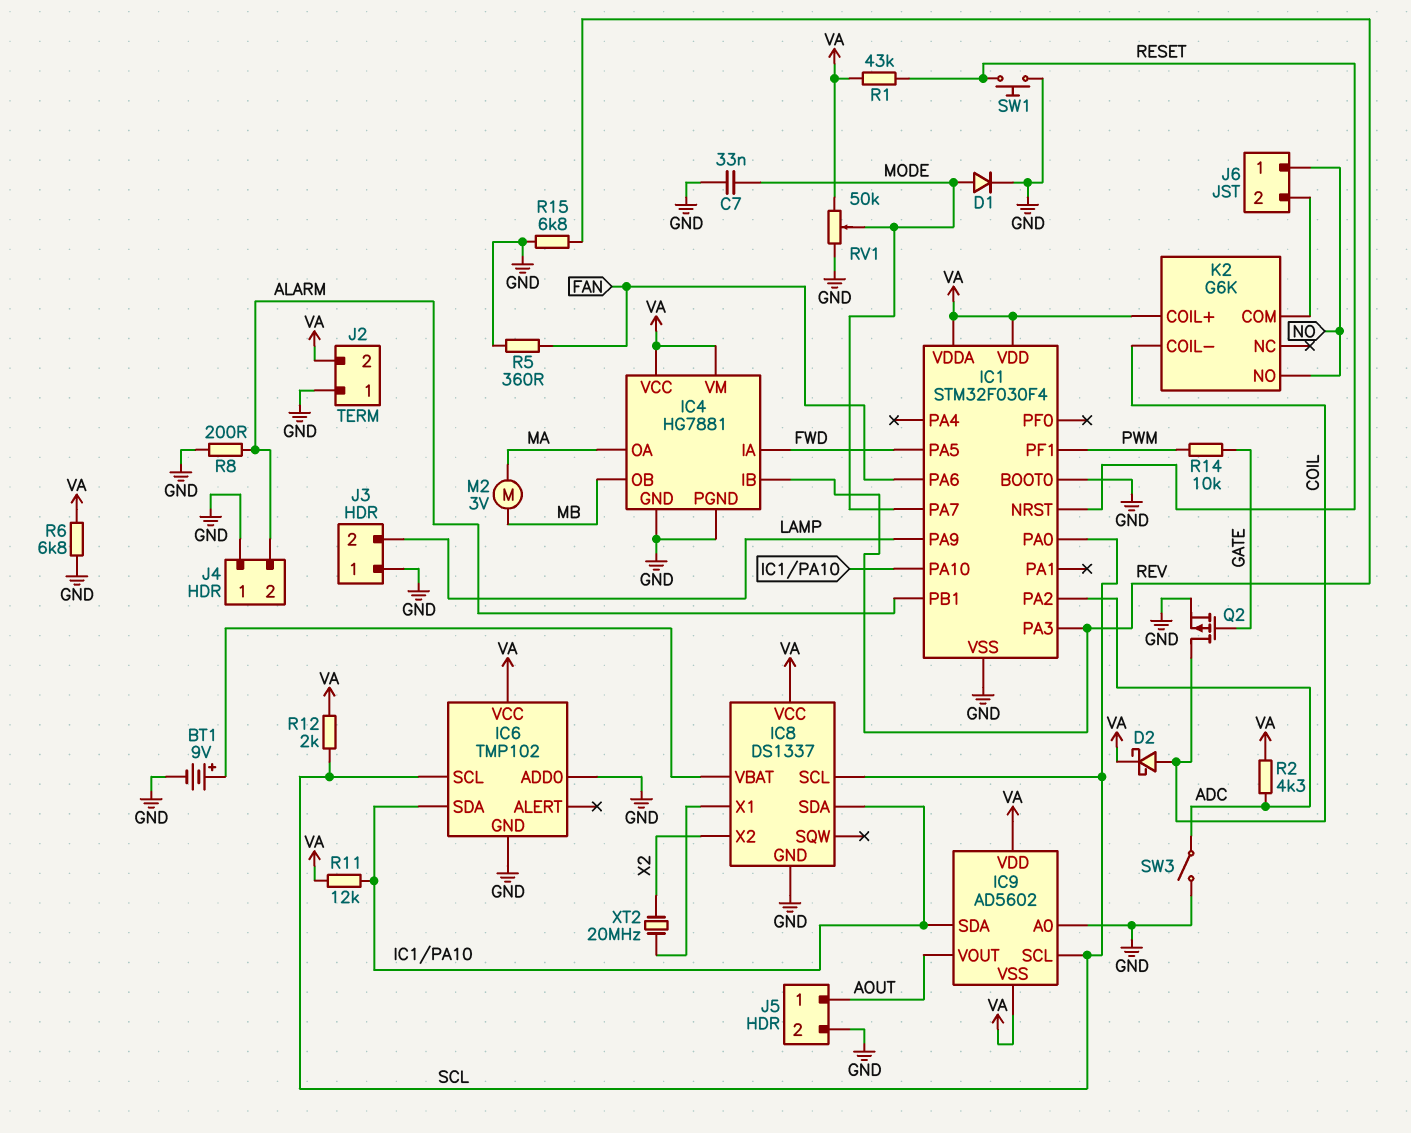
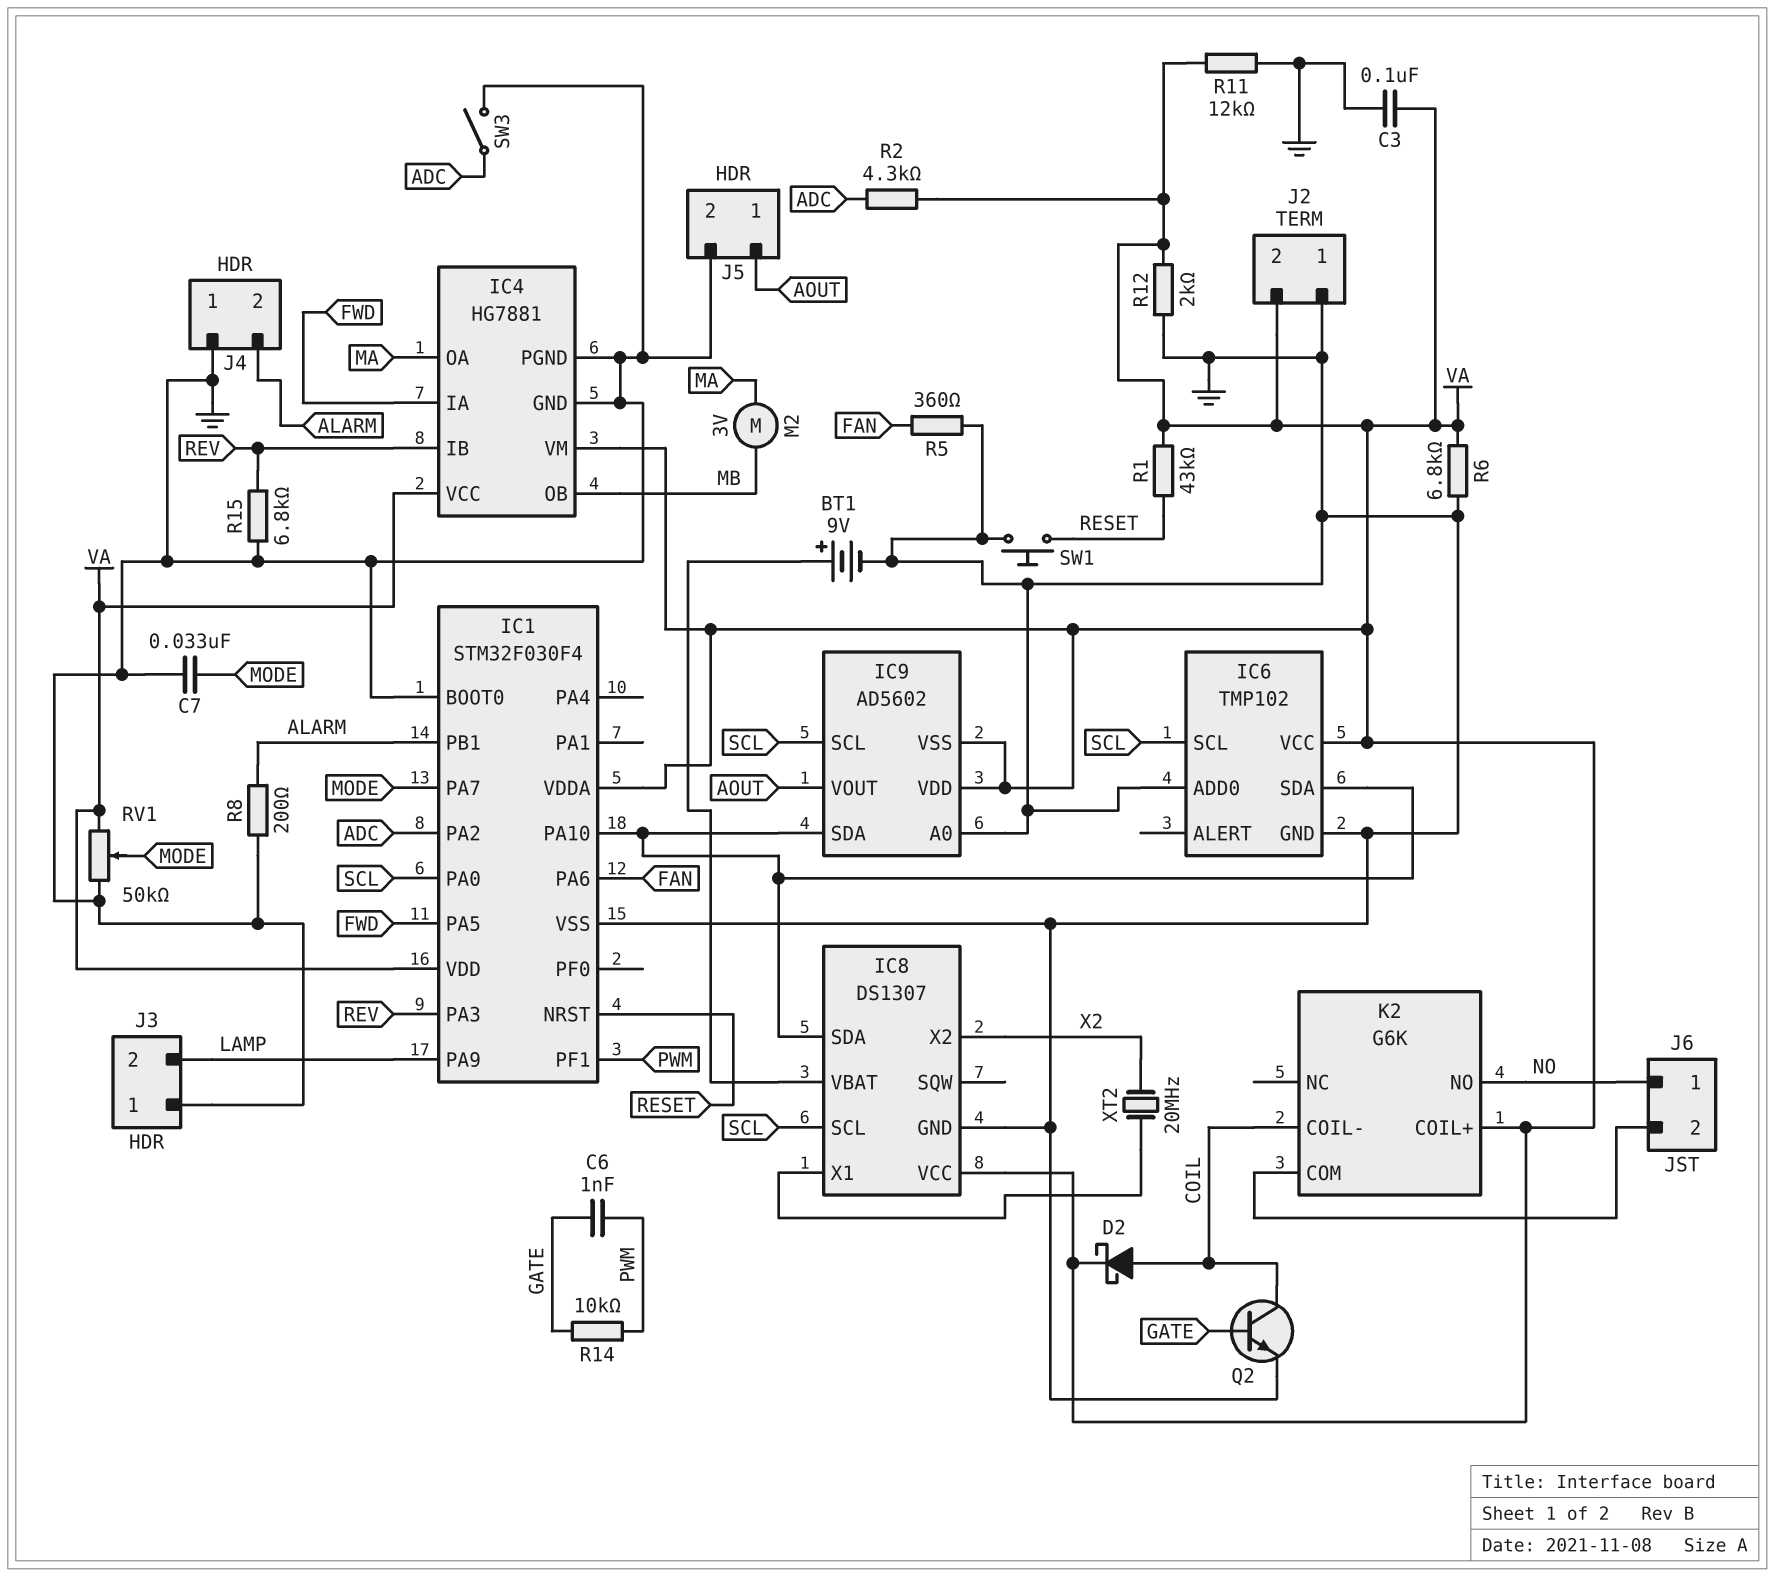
C3: none -> 100nF (GND, VA)
C6: none -> 1nF (GATE, PWM)
D1: diode (A MODE, K GND) -> none
IC8: DS1337 -> DS1307
Q2: PMOS (G GATE, D COIL, S GND) -> NPN (B GATE, C COIL, E GND)
R11: 12k (IC1/PA10, VA) -> 12k (GND, VA)
R12: 2k (SCL, VA) -> 2k (GND, VA)

